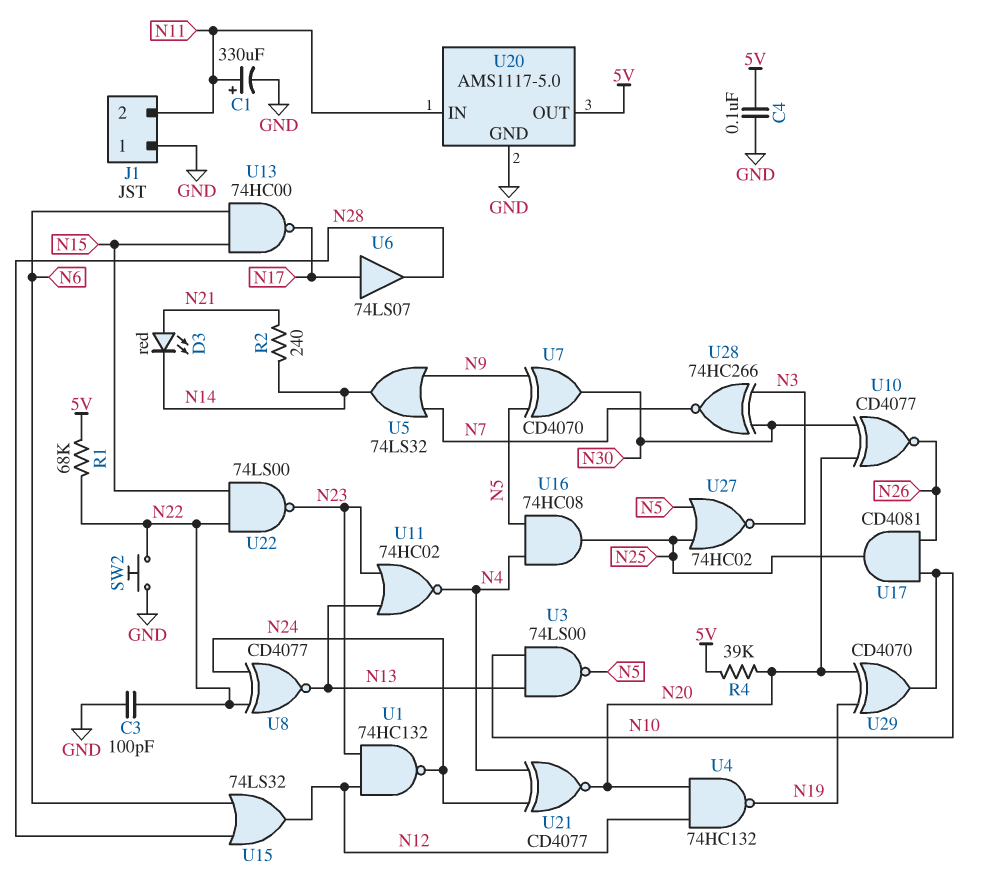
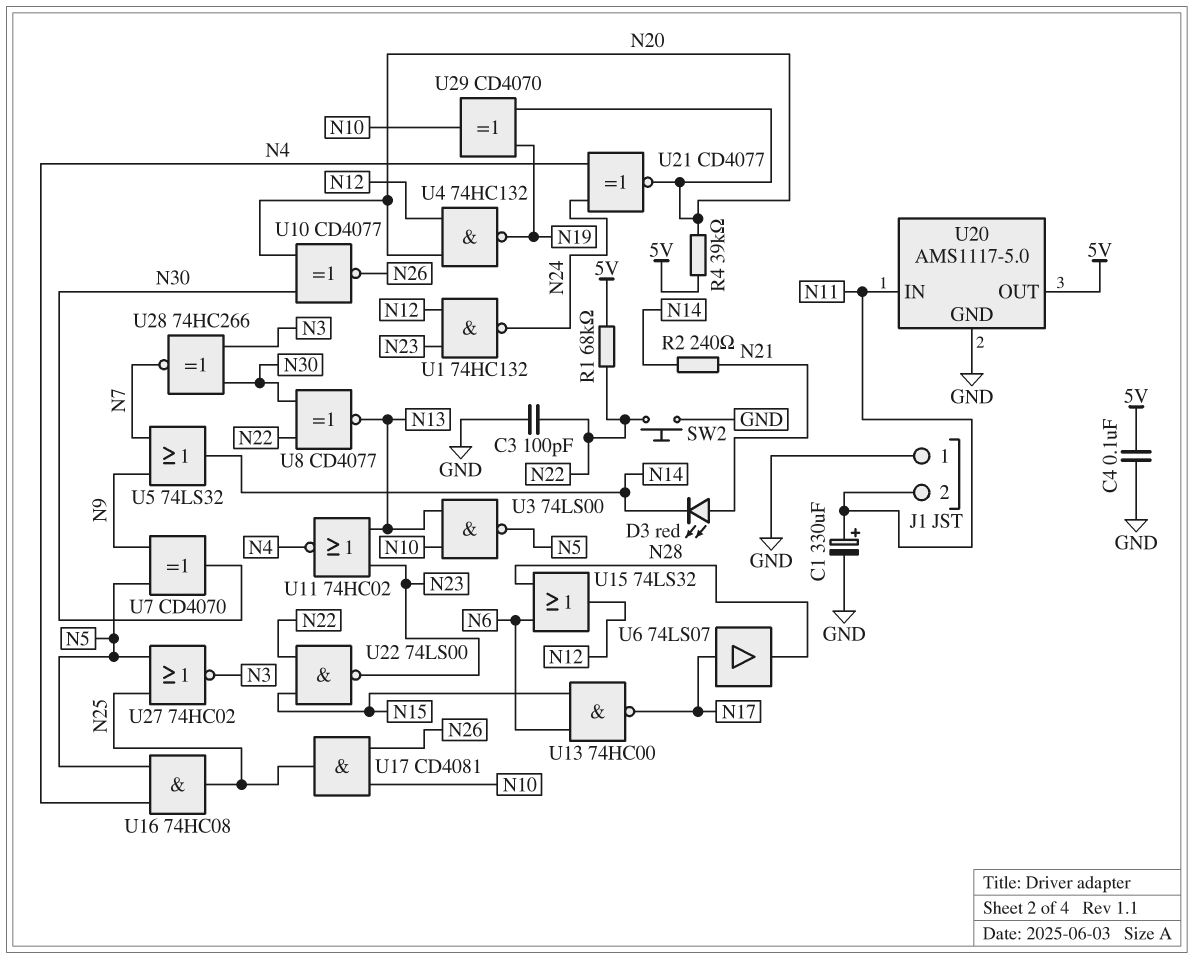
U8: XNOR CD4077 (in N22, in N24, out N13) -> XNOR CD4077 (in N22, in N30, out N13)

